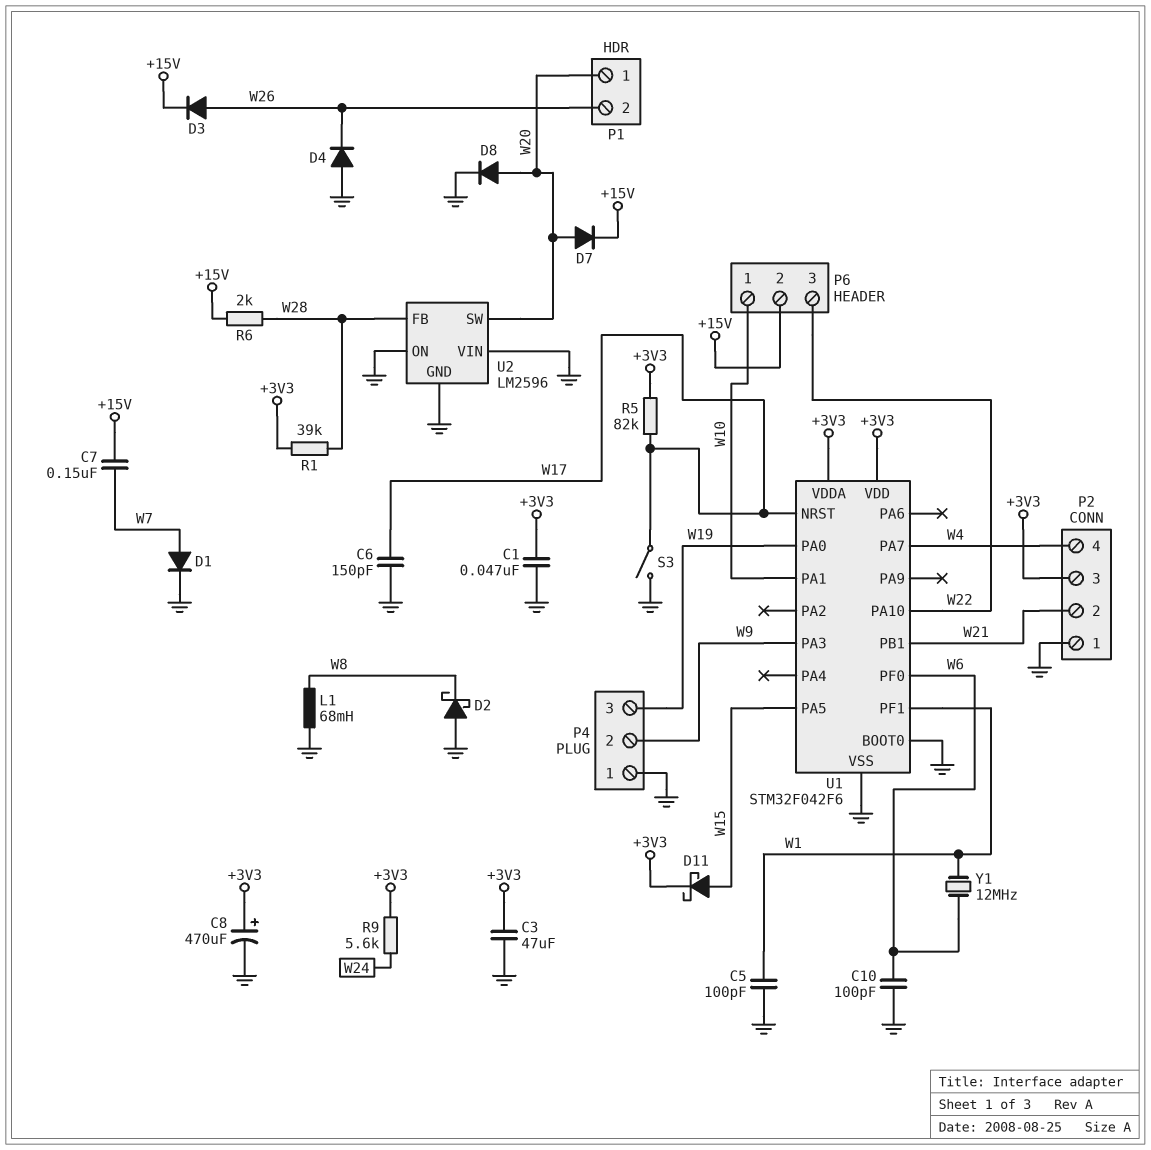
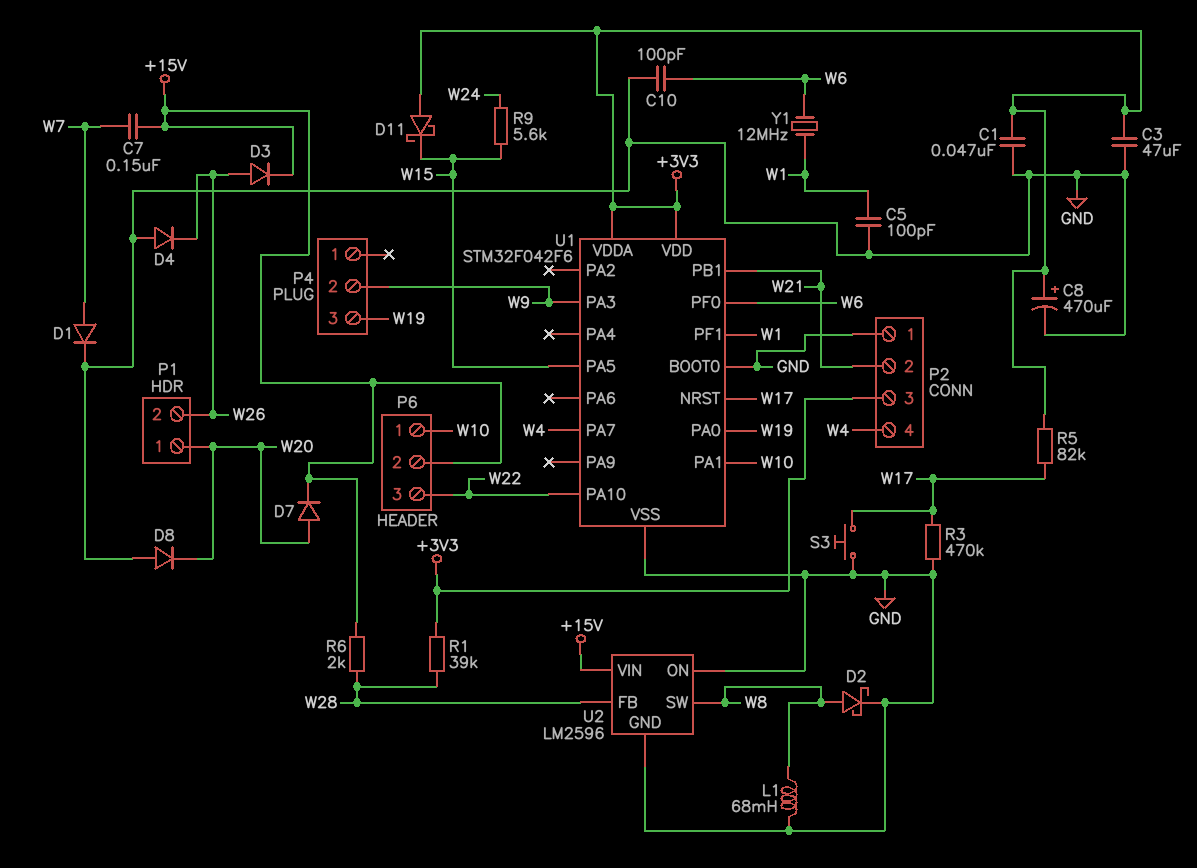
C6: 150pF (GND, W17) -> none
D2: schottky (A GND, K W8) -> schottky (A W8, K GND)
D8: diode (A W20, K GND) -> diode (A GND, K W20)
D11: schottky (A W15, K +3V3) -> schottky (A +3V3, K W15)
P4 pin 1: GND -> none
R3: none -> 470k (GND, W17)
R9: 5.6k (+3V3, W24) -> 5.6k (W15, W24)
S3: switch (GND, W17) -> button (GND, W17)
U2 pin SW: W20 -> W8
U2 pin VIN: GND -> +15V

